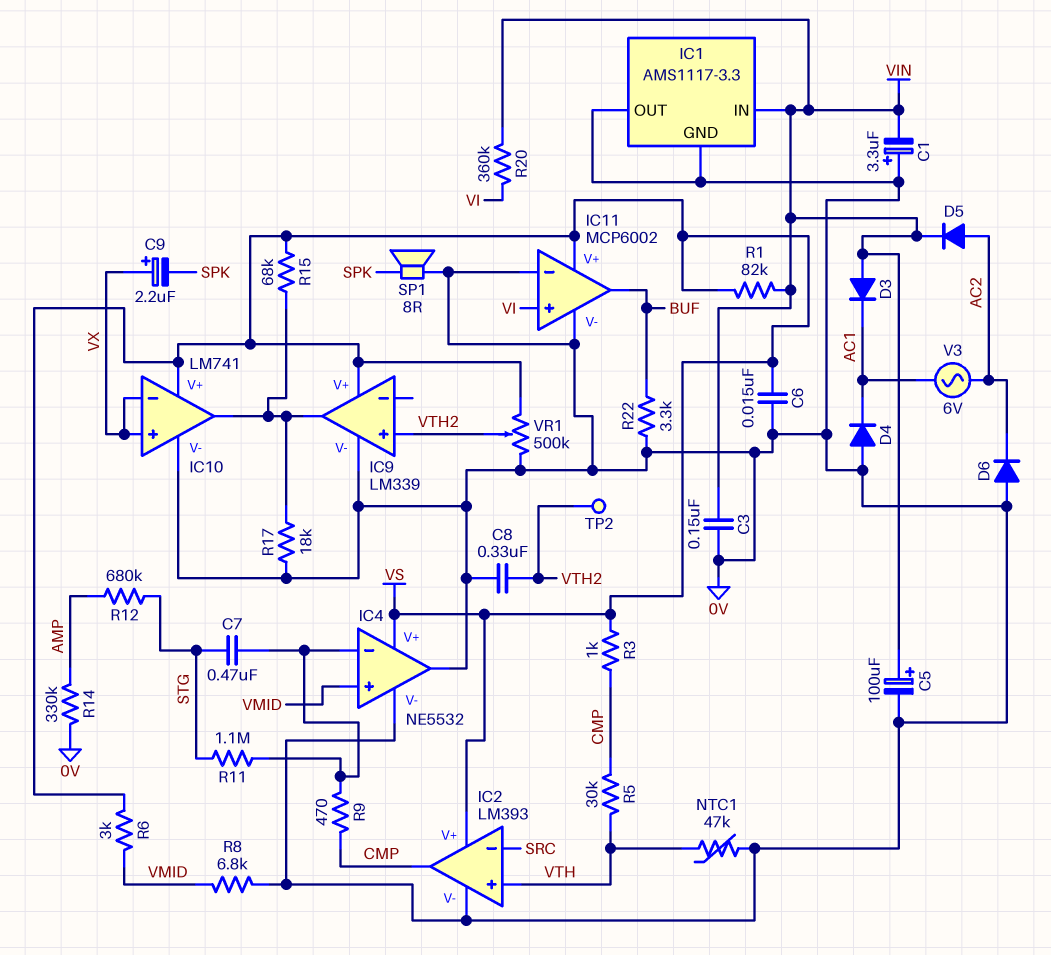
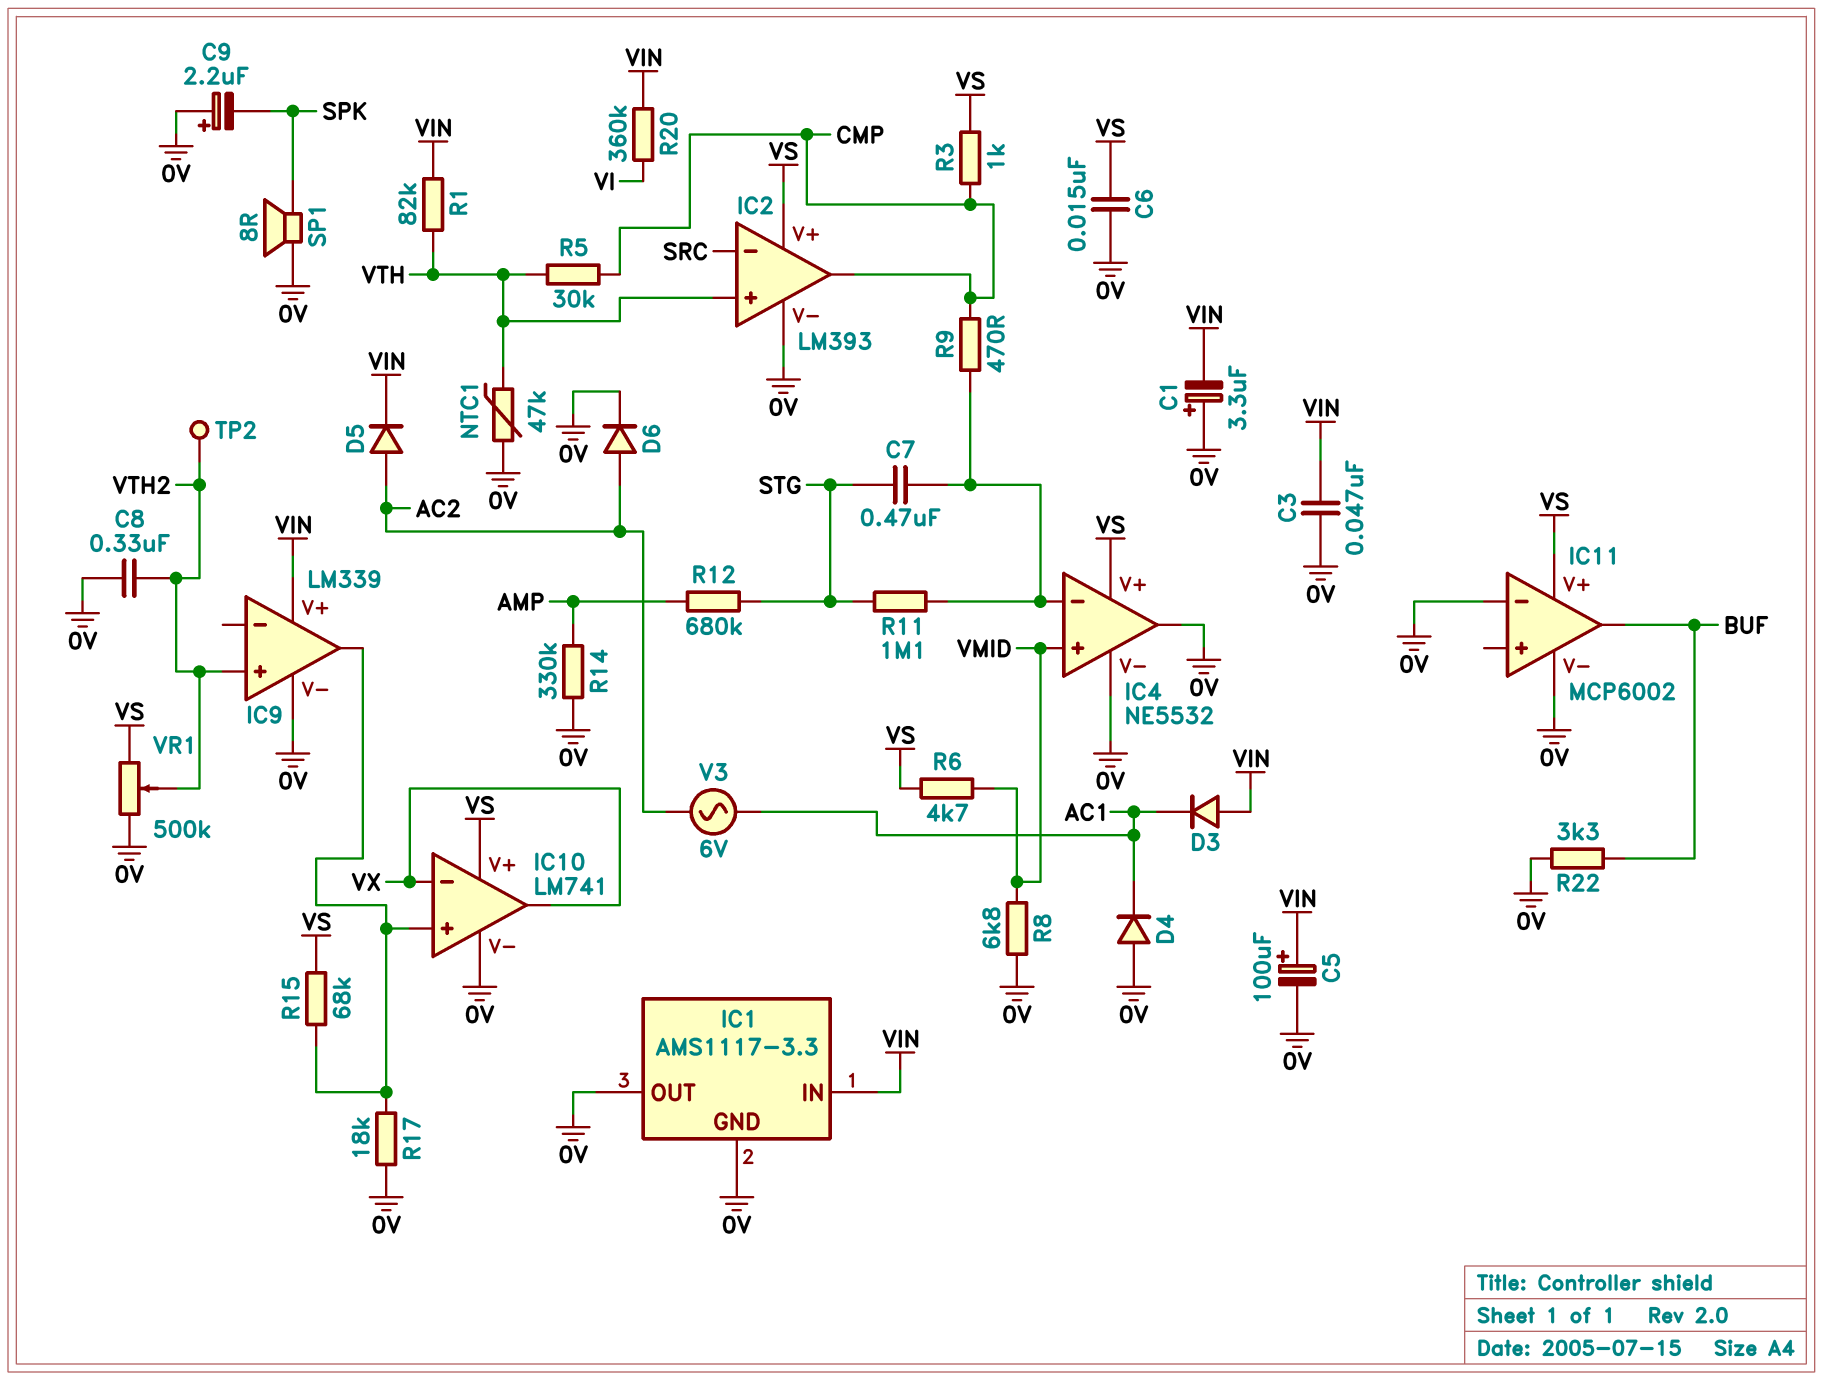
C3: 150nF (0V, VIN) -> 47nF (0V, VIN)
C9: 2.2uF (plus VX, minus SPK) -> 2.2uF (plus 0V, minus SPK)
D6: diode (A 0V, K AC2) -> diode (A AC2, K 0V)
IC9 pin V+: VS -> VIN
IC10 pin in+: VX -> IC9/out
IC10 pin out: IC9/out -> VX
IC11 pin in+: VI -> none
R1: 82k (VIN, VS) -> 82k (VIN, VTH)
R6: 3k (VMID, VS) -> 4.7k (VMID, VS)

